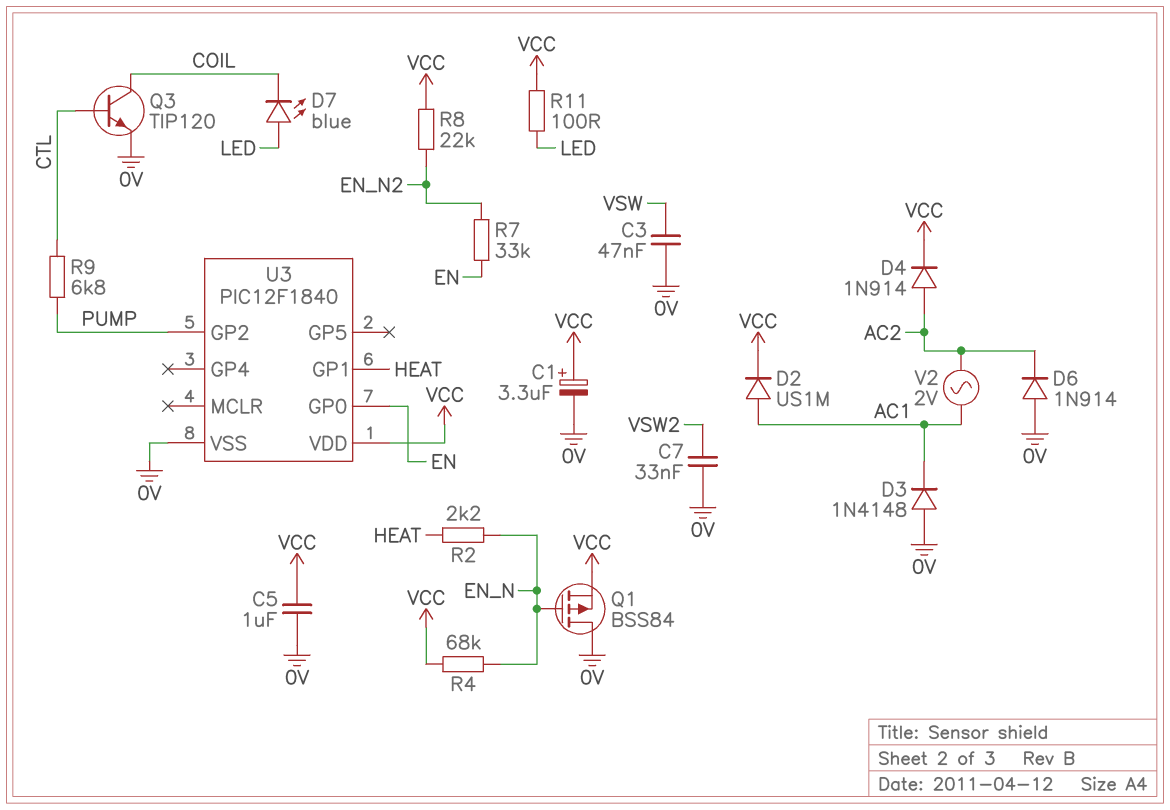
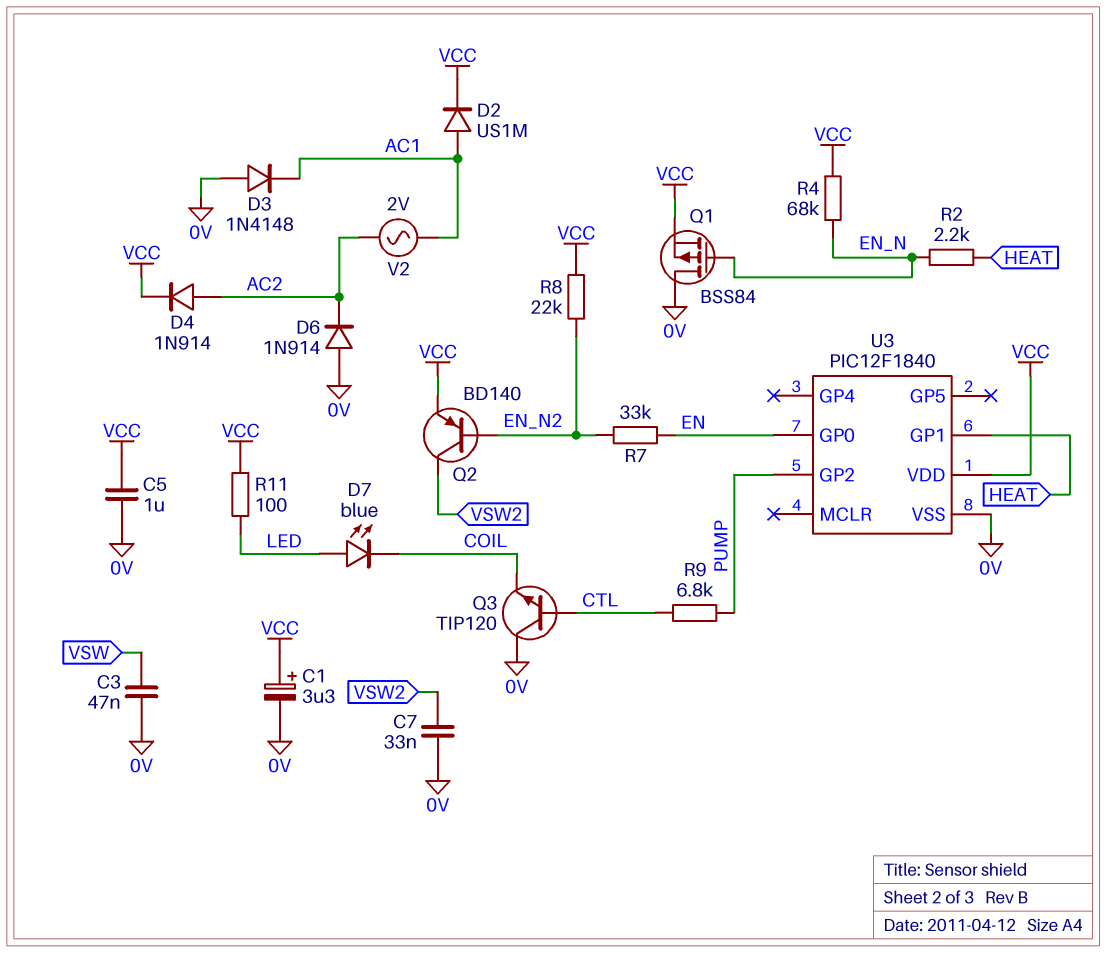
Q2: none -> PNP BD140 (B EN_N2, C VSW2, E VCC)
Q3: NPN TIP120 (B CTL, C COIL, E 0V) -> NPN TIP120 (B CTL, C 0V, E COIL)

